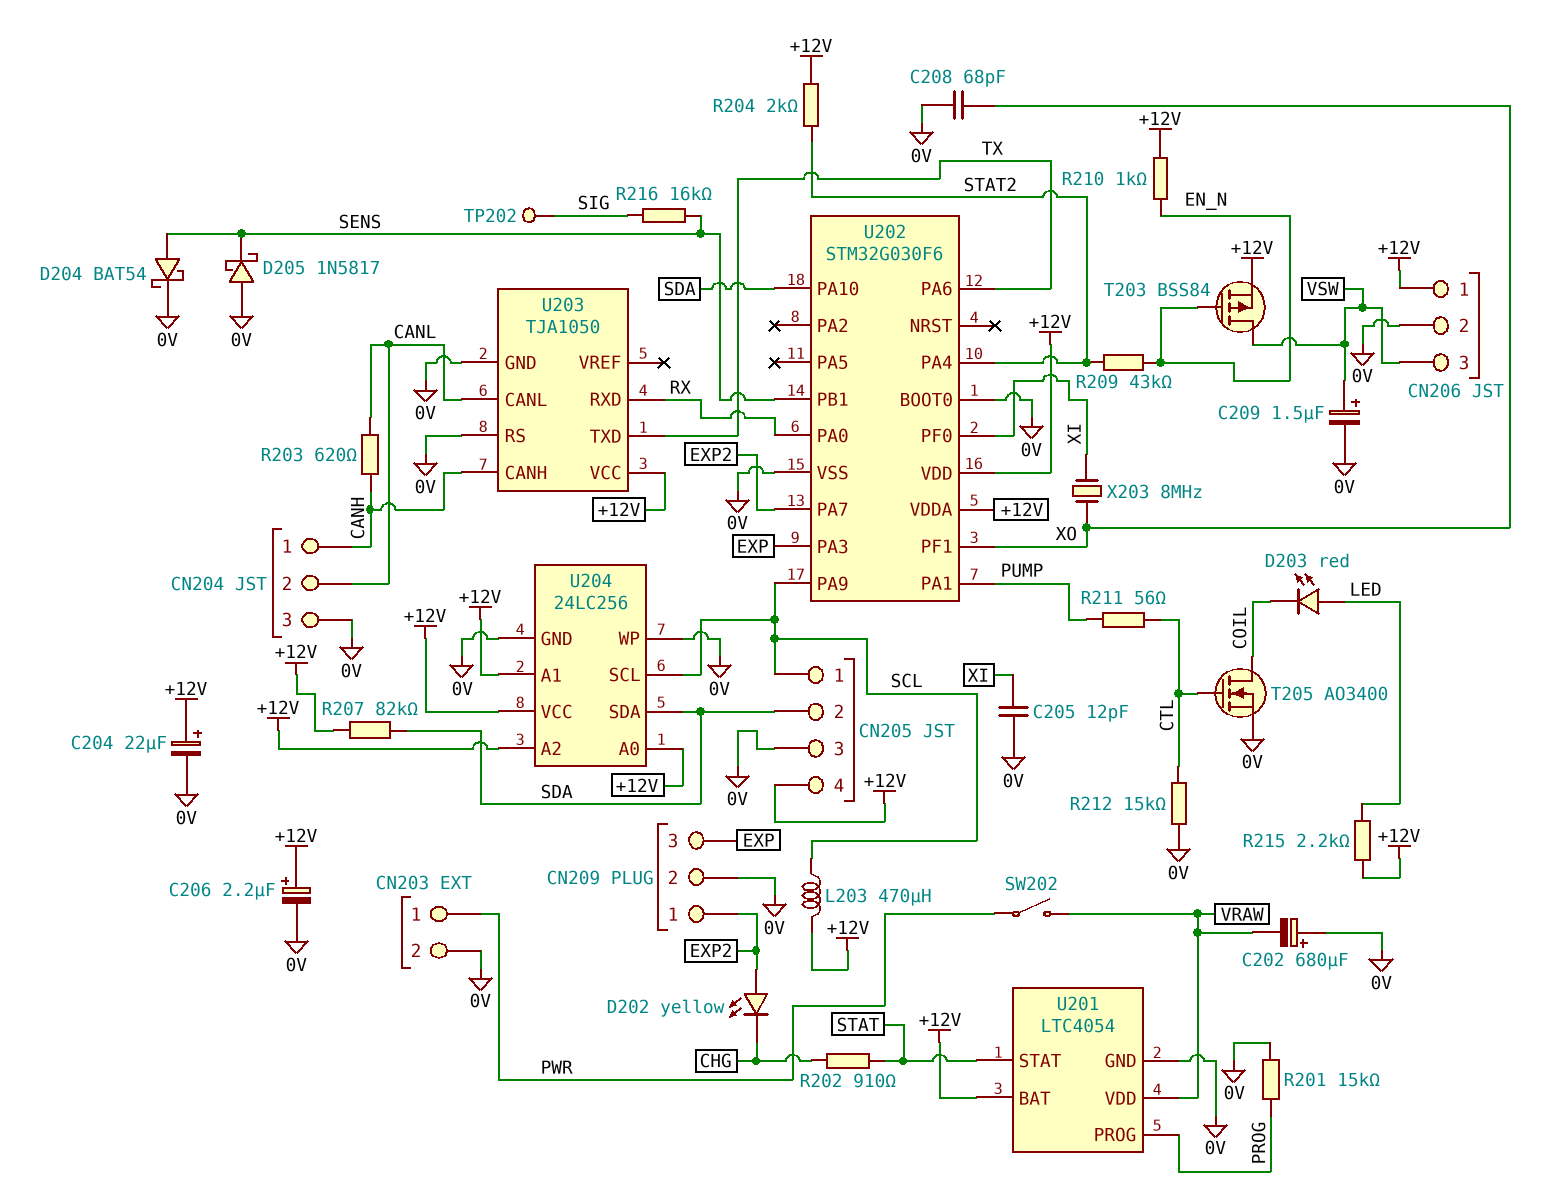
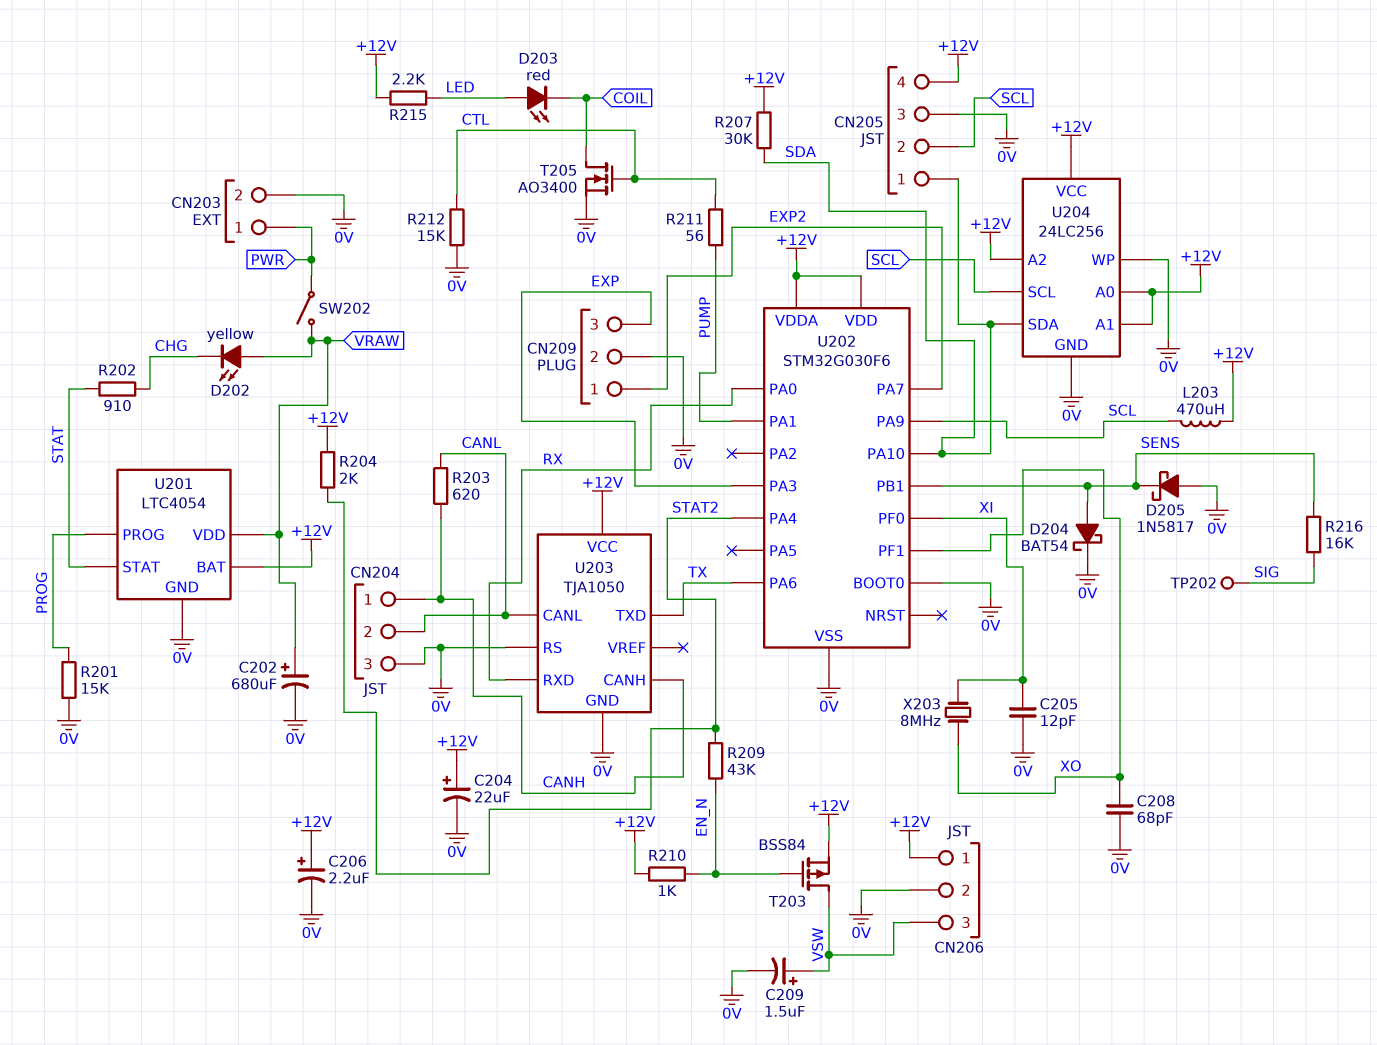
C202: 680uF (plus 0V, minus VRAW) -> 680uF (plus VRAW, minus 0V)
CN205 pin 1: SCL -> SDA
CN205 pin 2: SDA -> SCL
D202: LED yellow (A EXP2, K CHG) -> LED yellow (A VRAW, K CHG)
R207: 82k (+12V, SDA) -> 30k (+12V, SDA)

